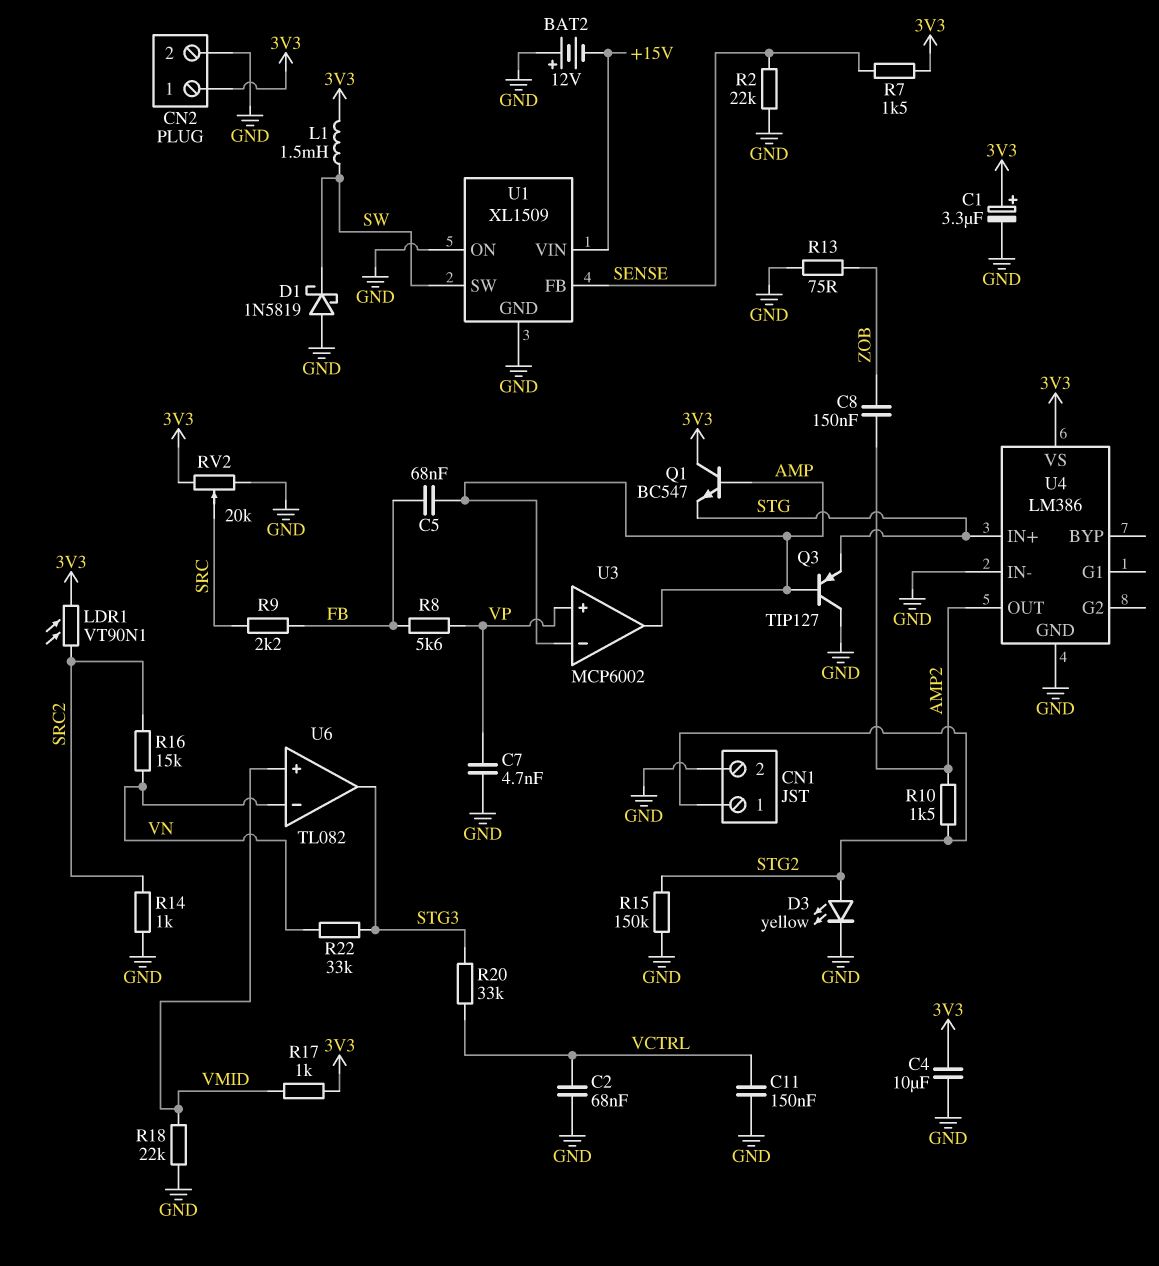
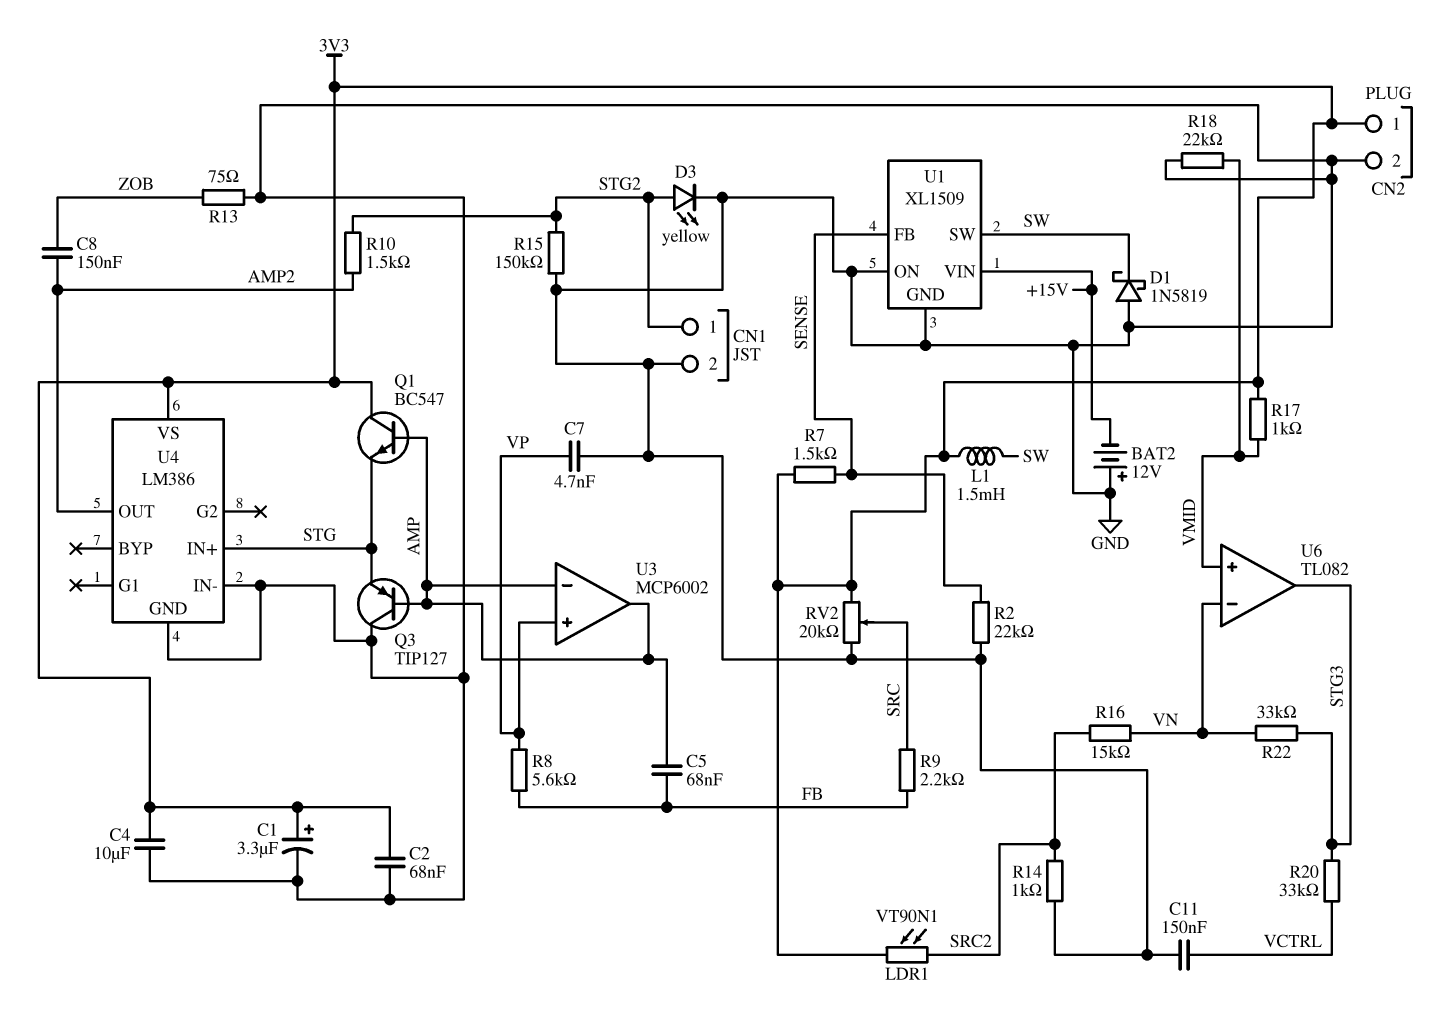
C2: 68nF (GND, VCTRL) -> 68nF (3V3, GND)

